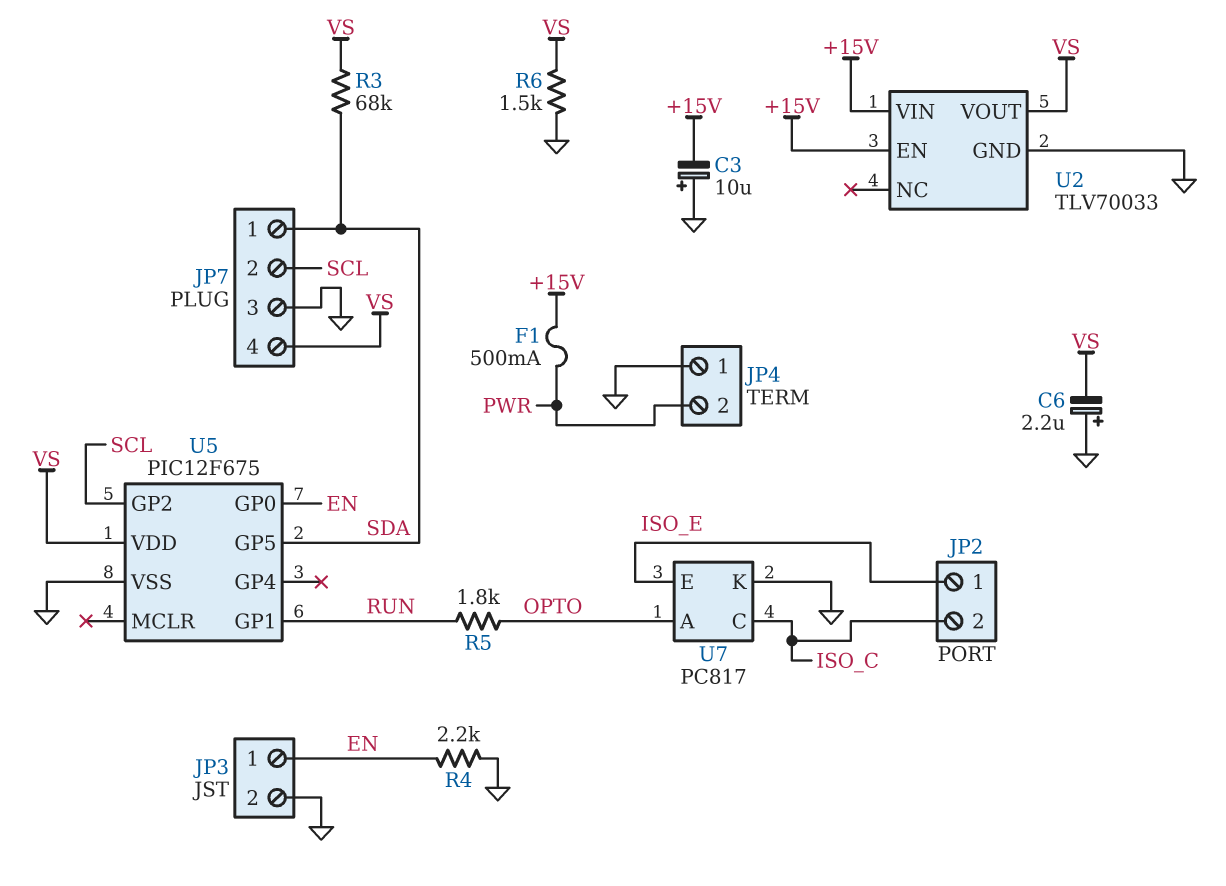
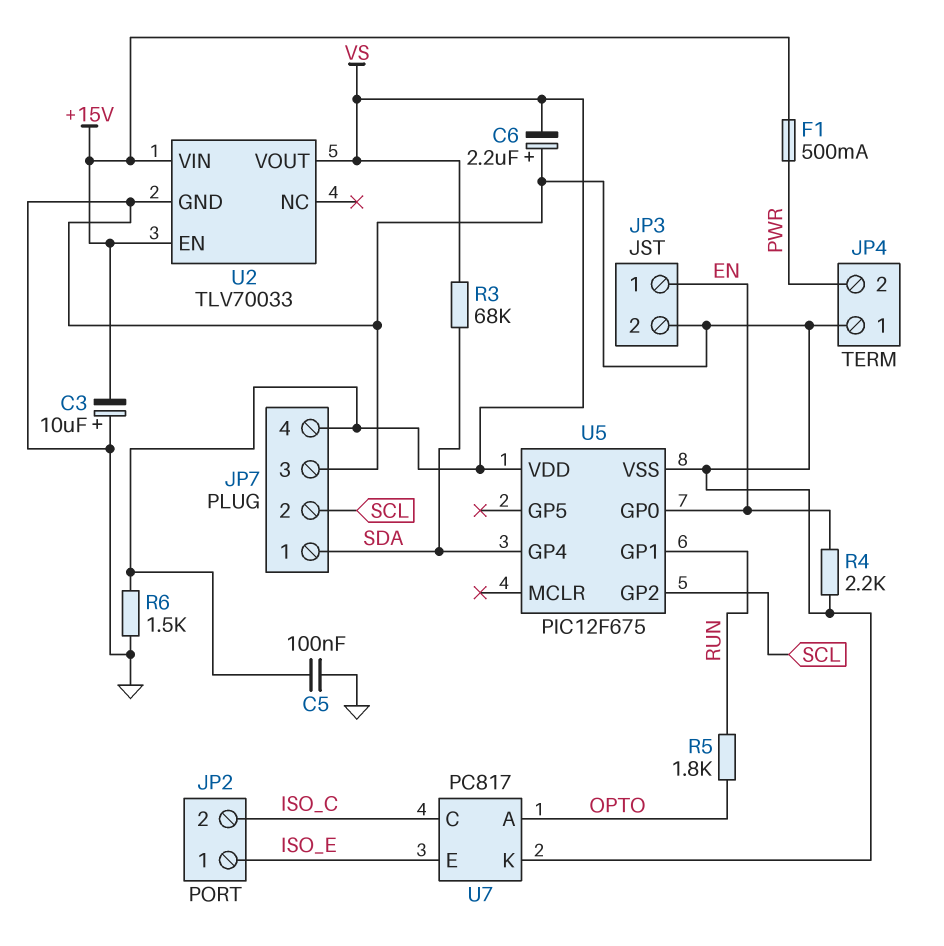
C5: none -> 100nF (GND, VS)
U5 pin GP4: none -> SDA
U5 pin GP5: SDA -> none

